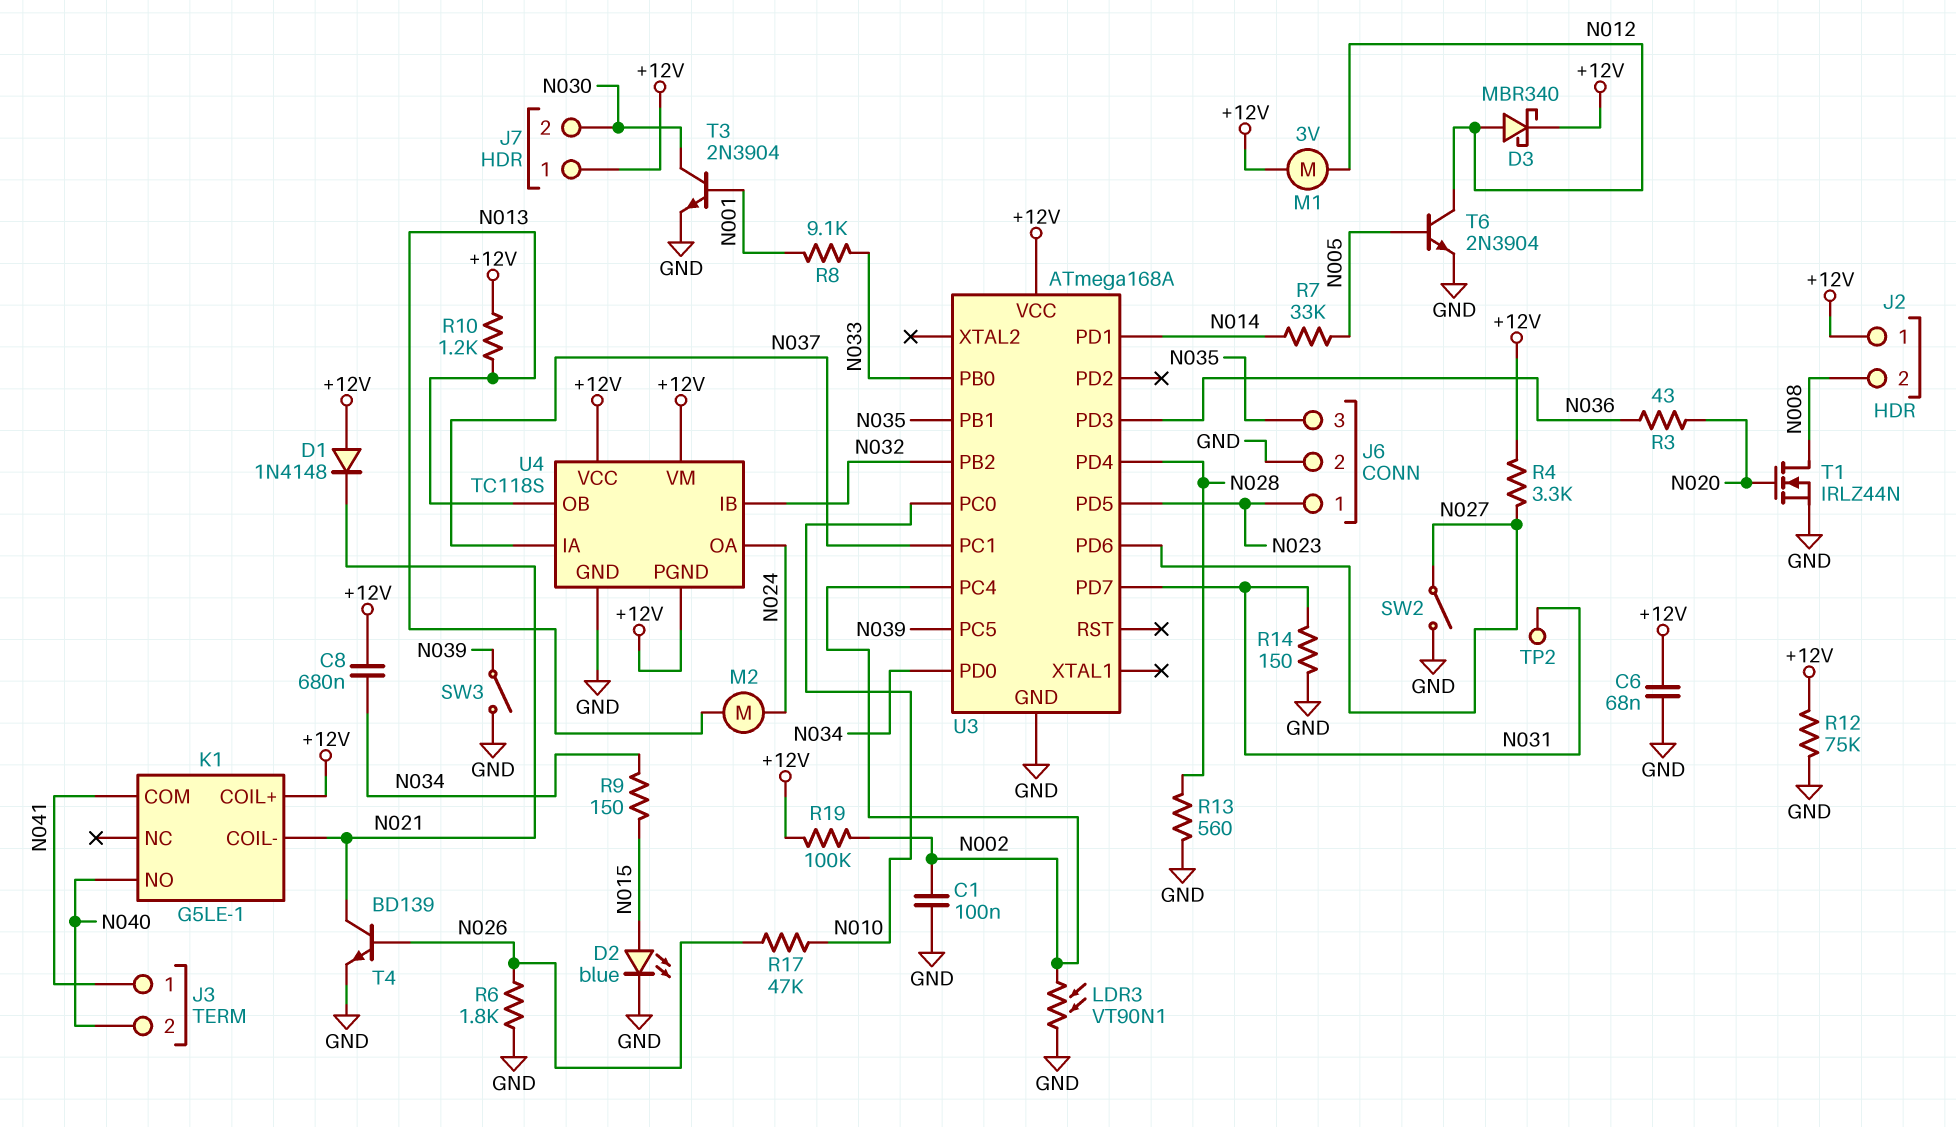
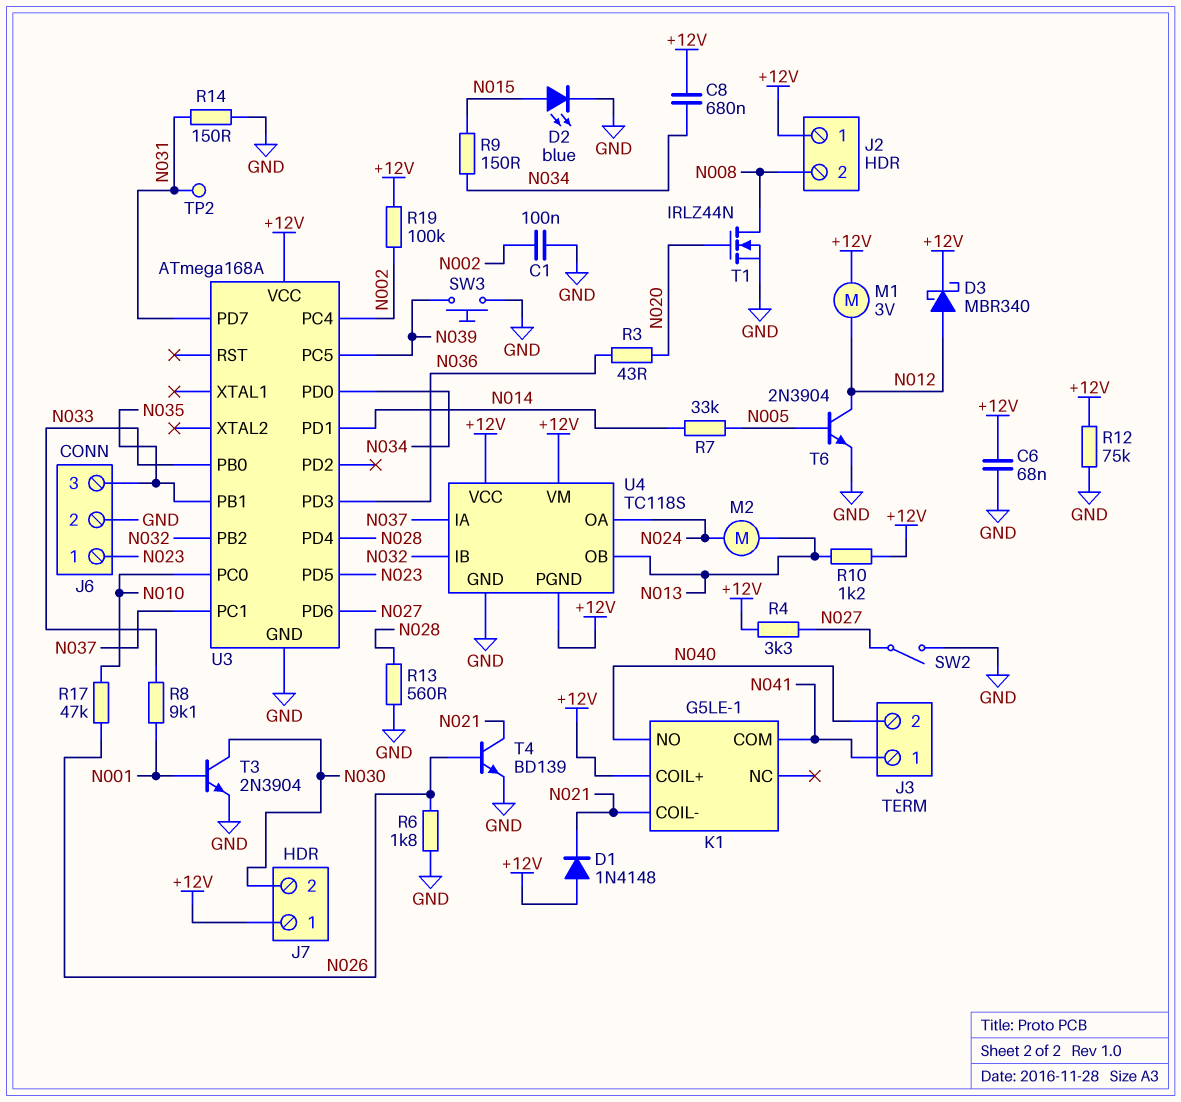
LDR3: VT90N1 (GND, N002) -> none
SW3: switch (GND, N039) -> button (GND, N039)

